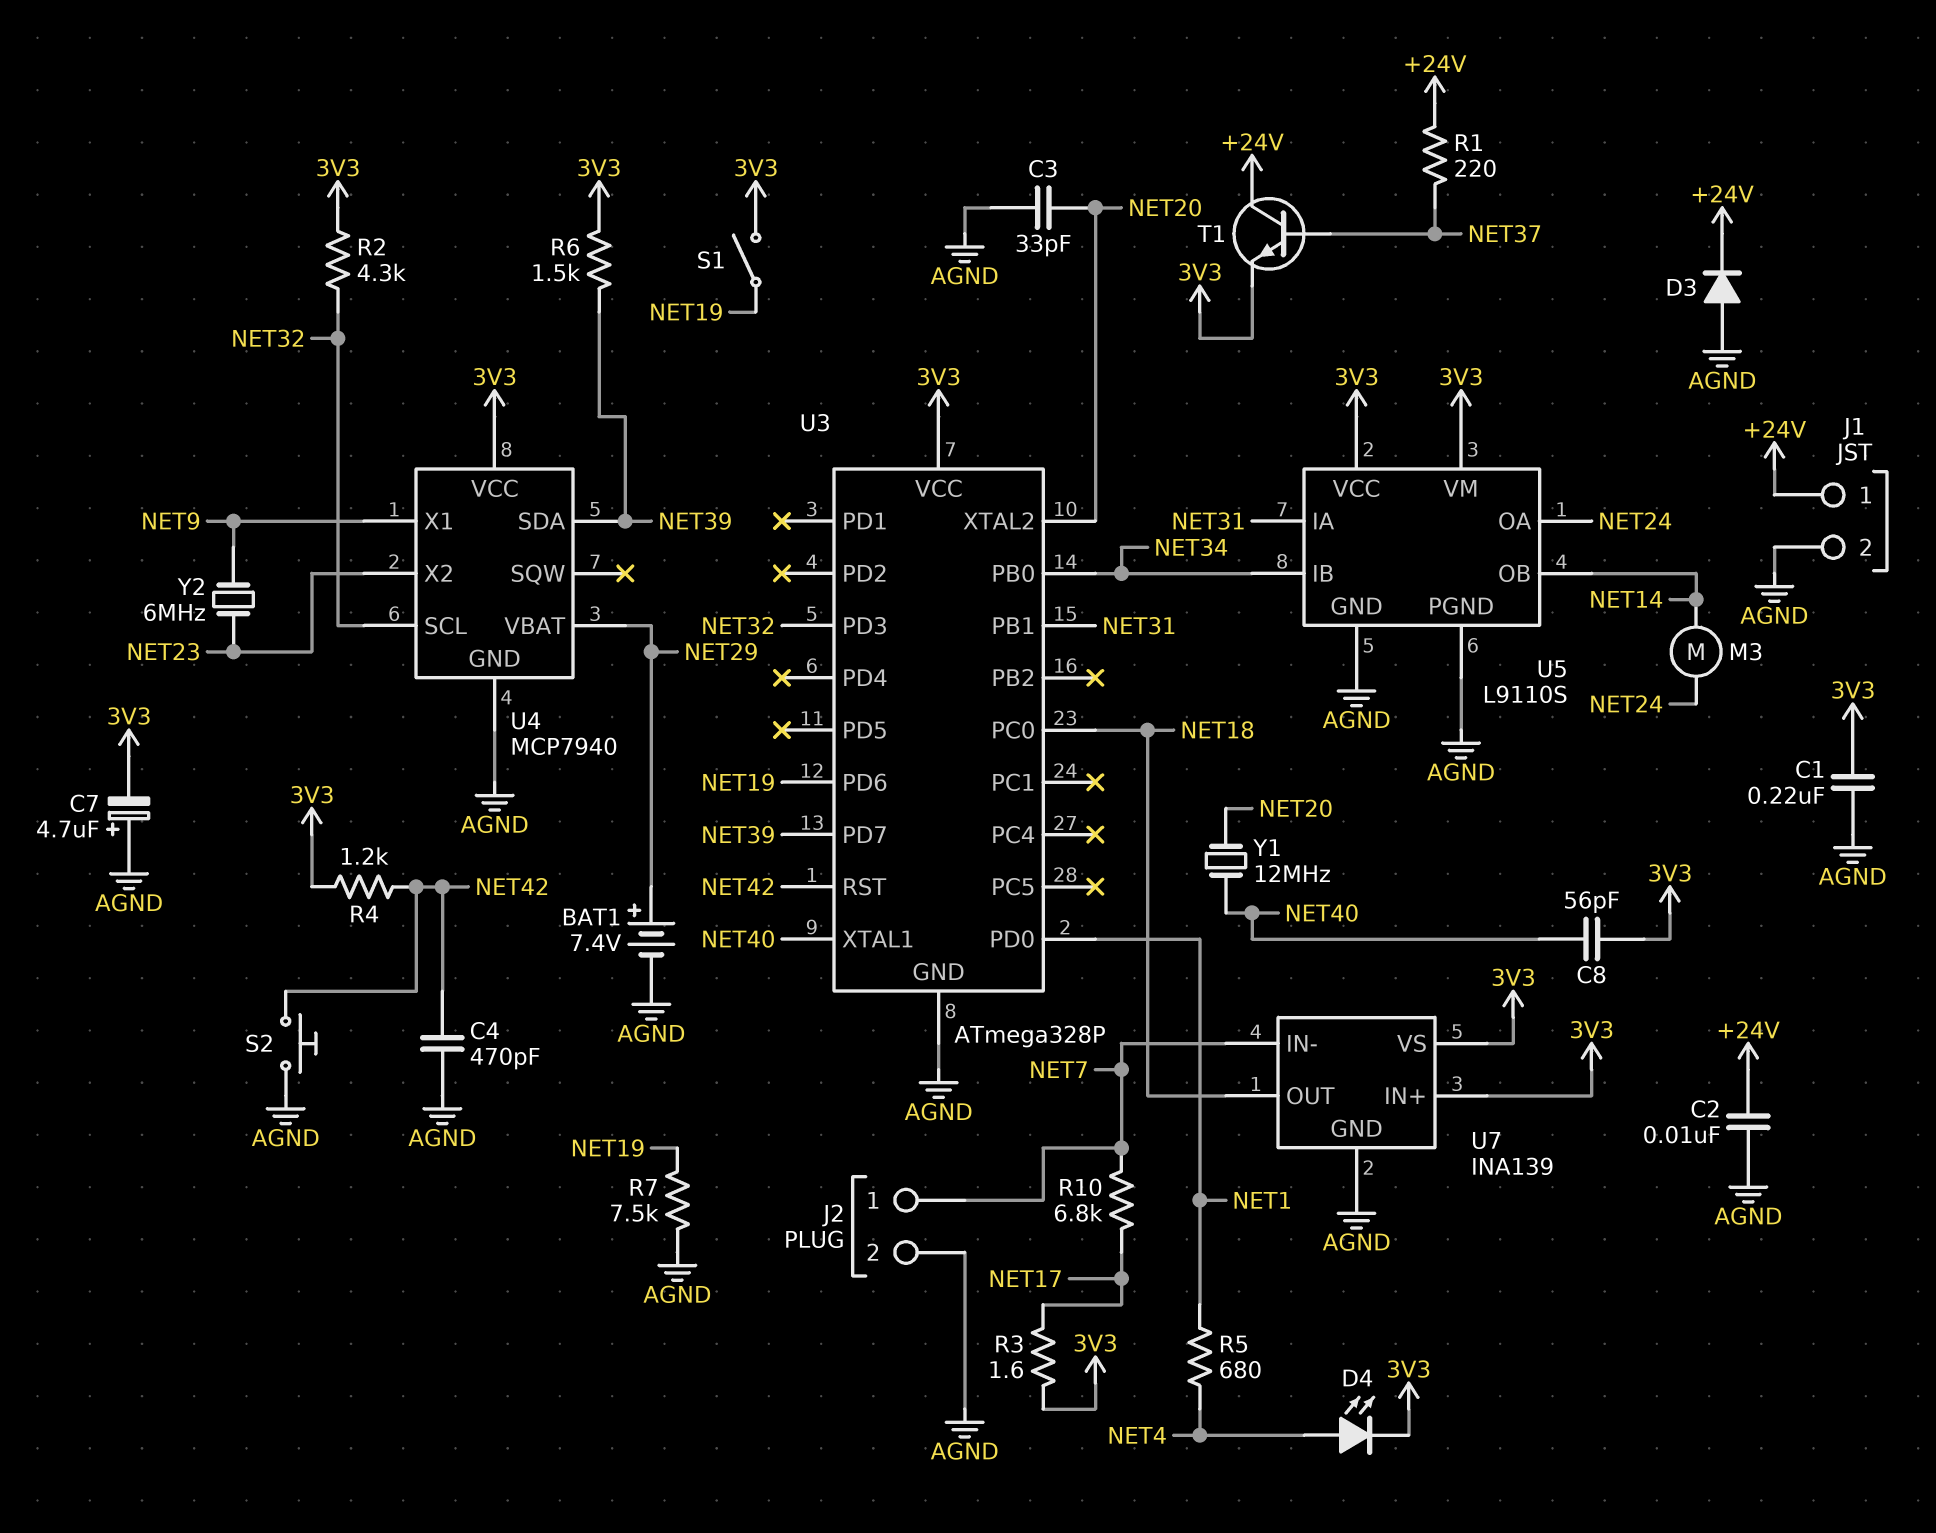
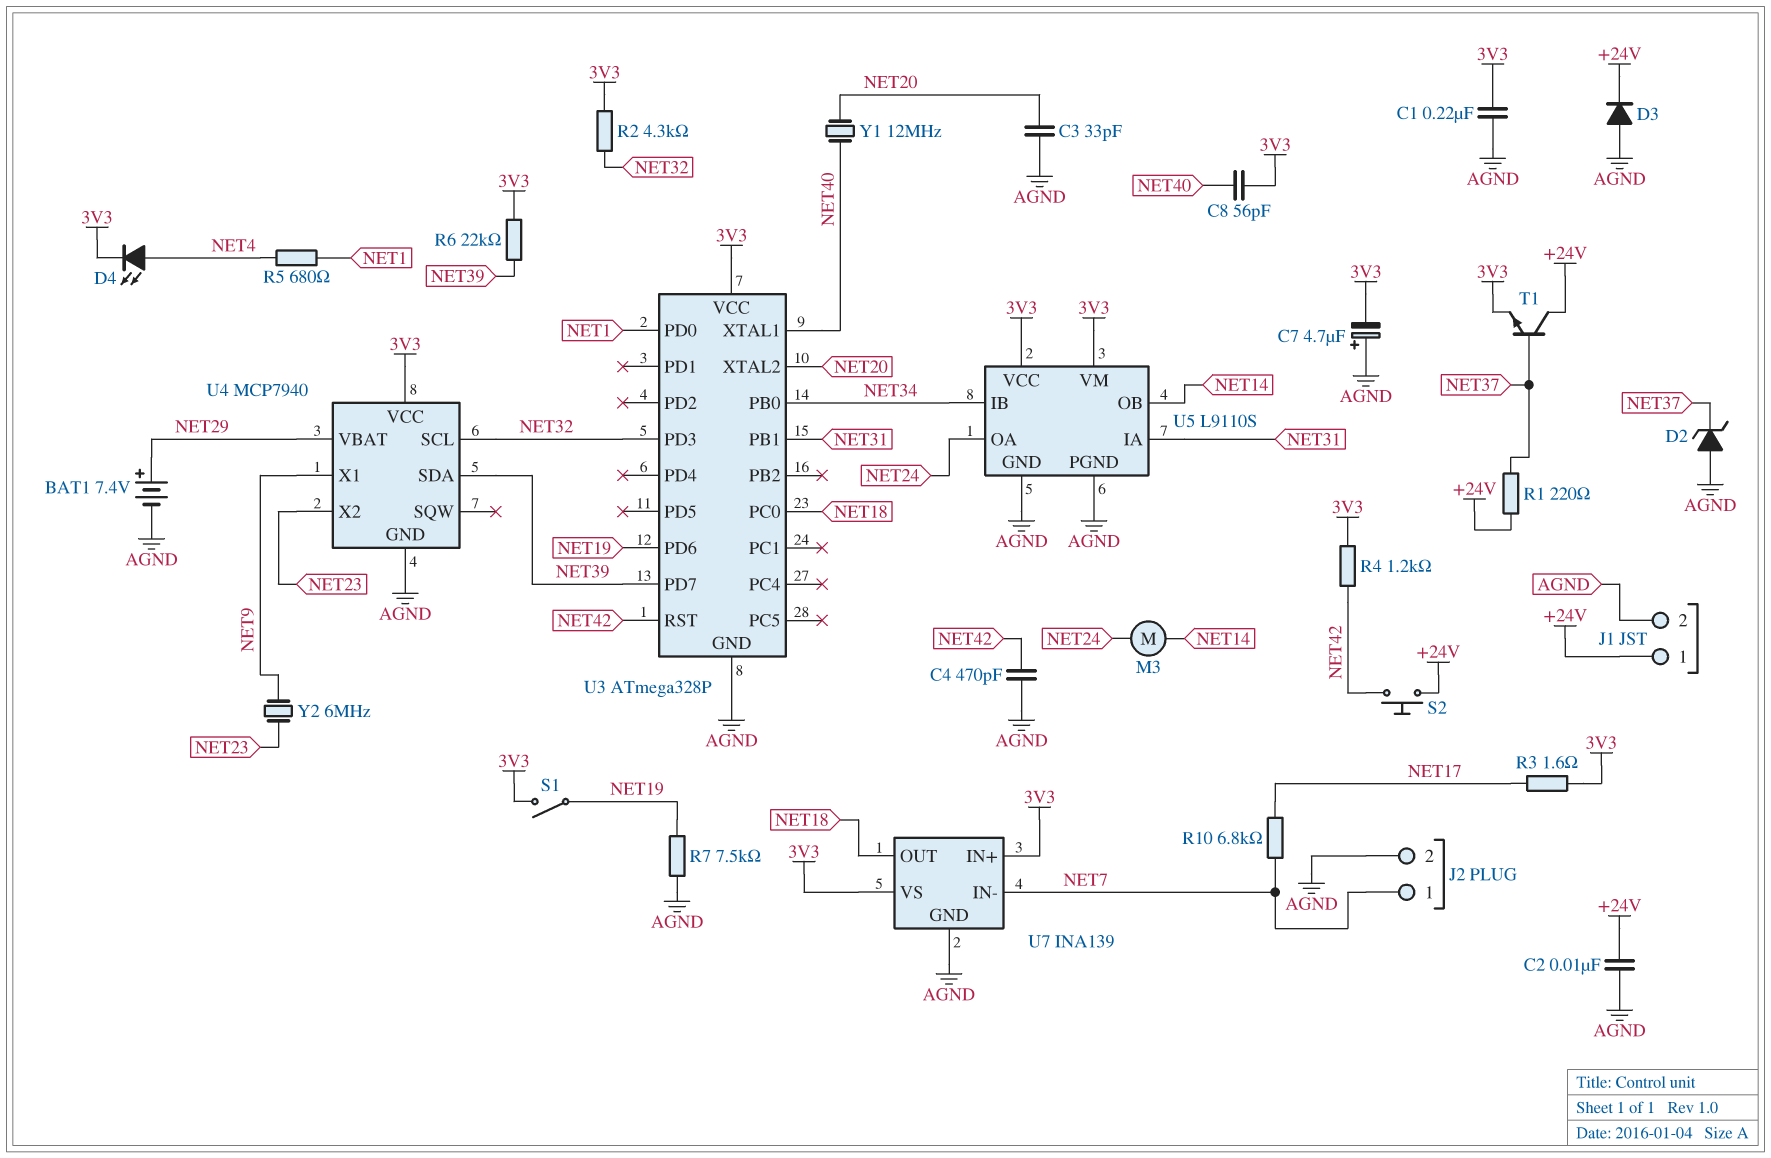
D2: none -> zener (A AGND, K NET37)
R6: 1.5k (3V3, NET39) -> 22k (3V3, NET39)
S2: button (AGND, NET42) -> button (+24V, NET42)

